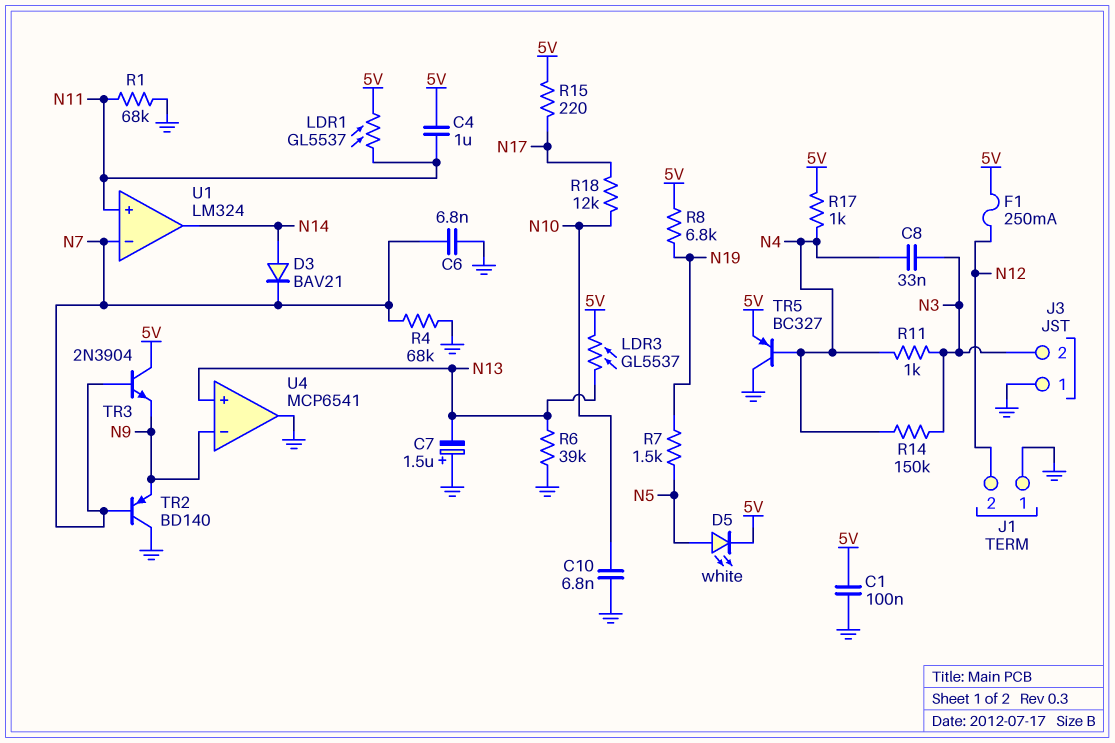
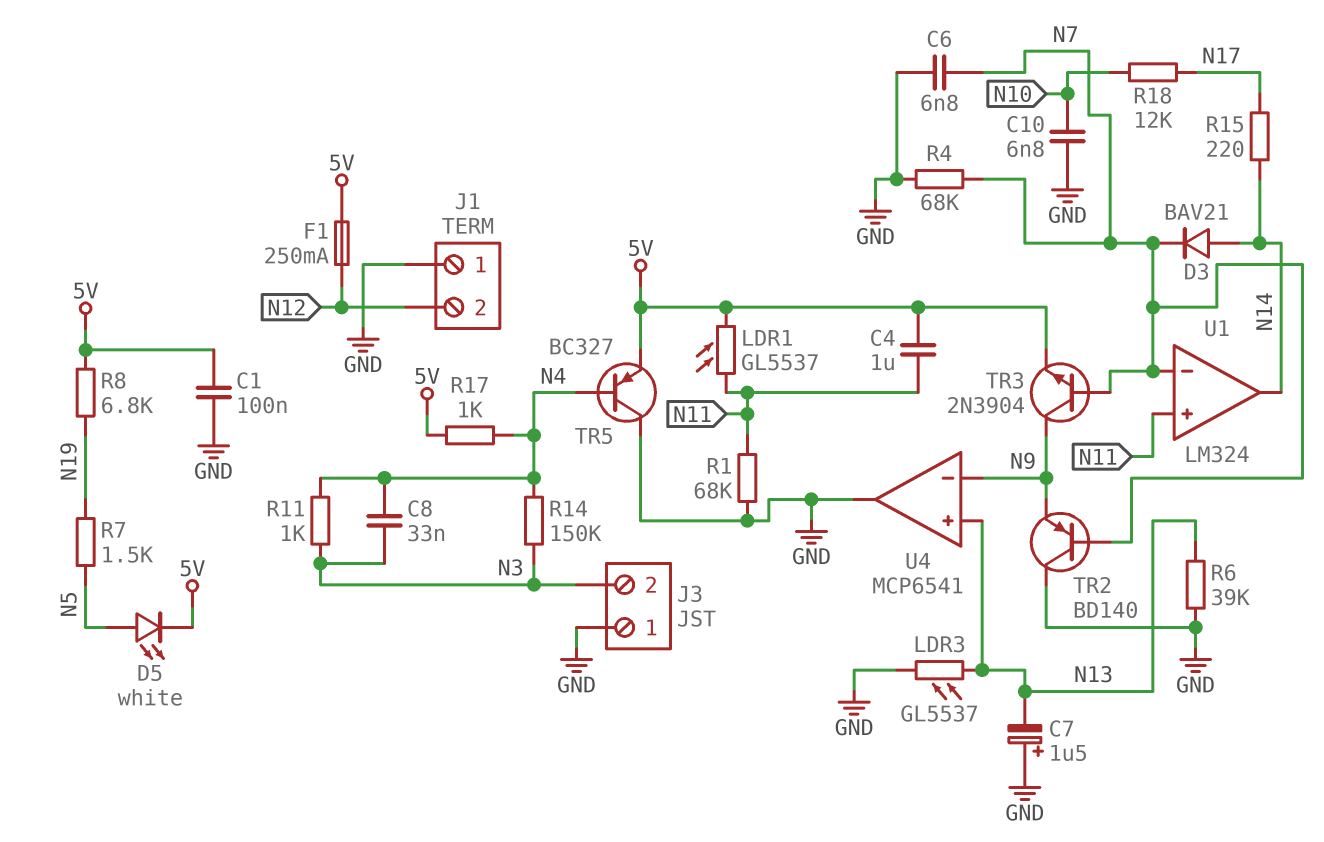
LDR3: GL5537 (5V, N13) -> GL5537 (GND, N13)
R15: 220 (5V, N17) -> 220 (N14, N17)
TR3: NPN 2N3904 (B N7, C 5V, E N9) -> NPN 2N3904 (B N7, C N9, E 5V)

